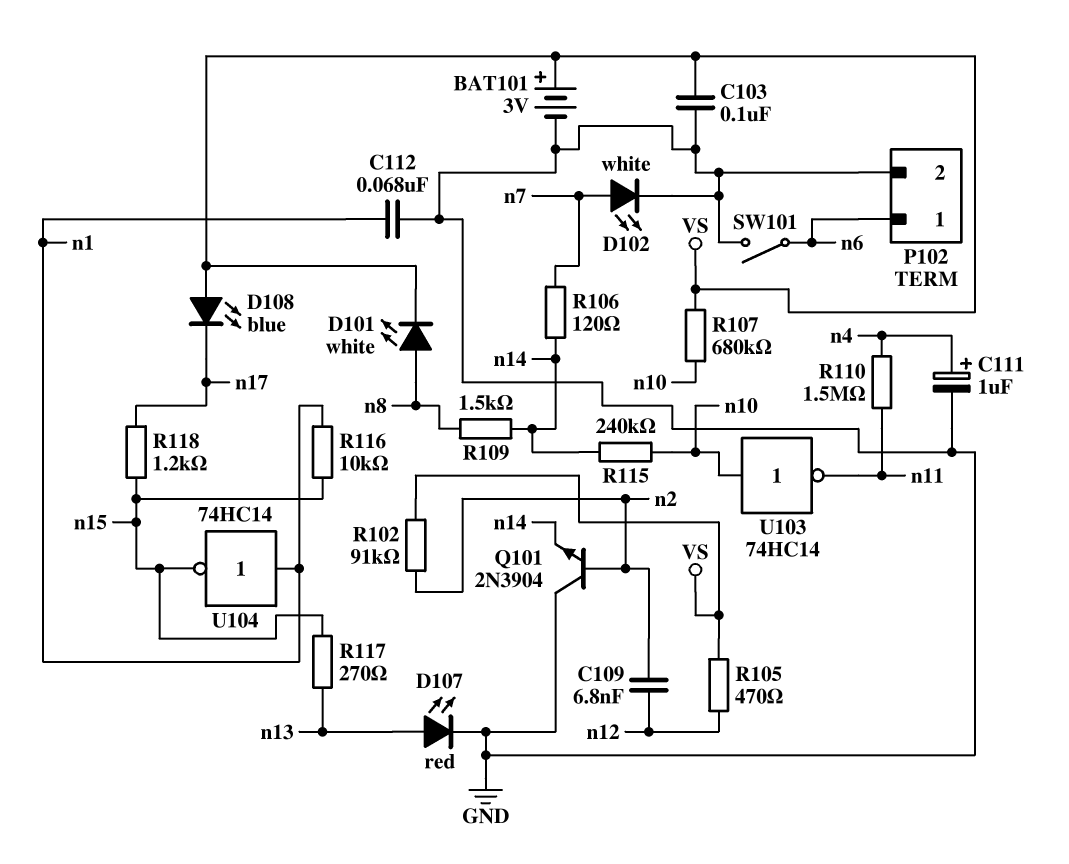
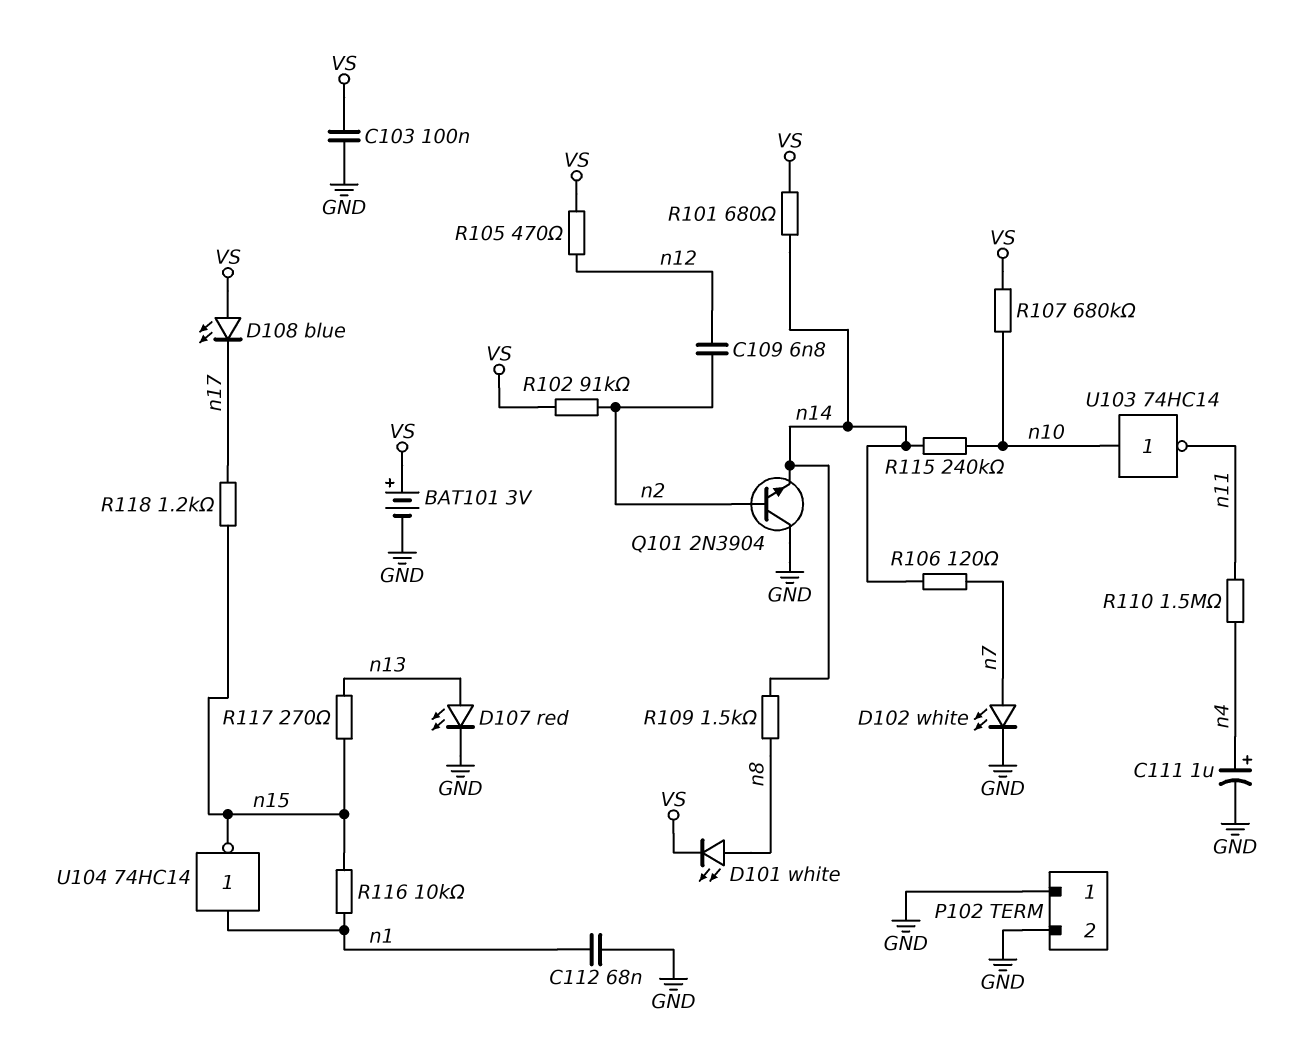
P102 pin 1: n6 -> GND
R101: none -> 680 (VS, n14)
SW101: switch (GND, n6) -> none

